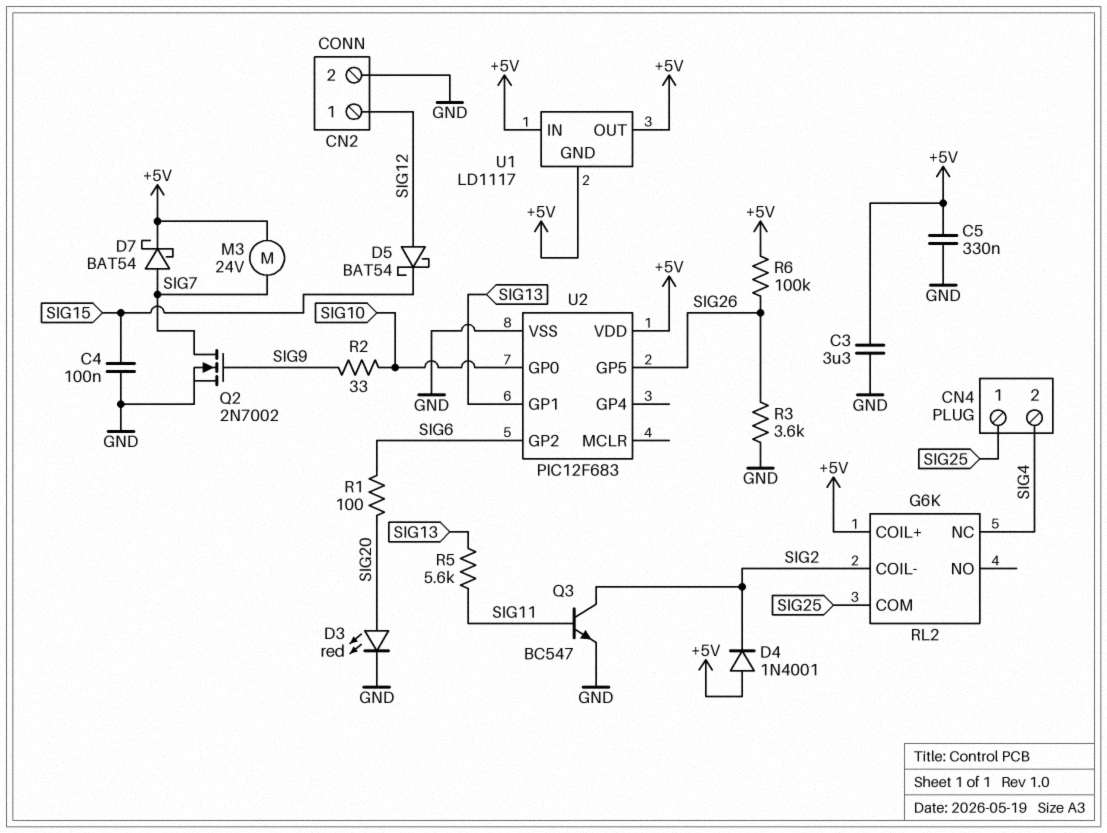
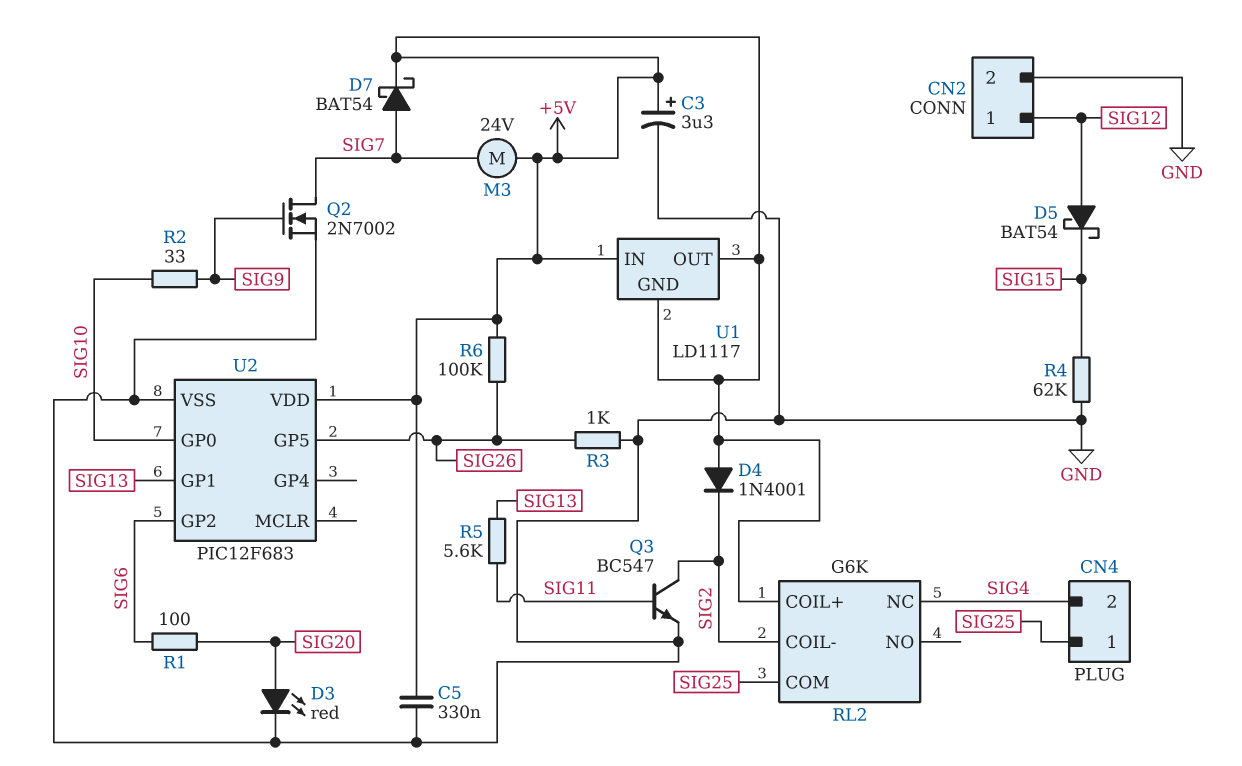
C3: 3.3uF (+5V, GND) -> 3.3uF (plus +5V, minus GND)
C4: 100nF (GND, SIG15) -> none
R3: 3.6k (GND, SIG26) -> 1k (GND, SIG26)
R4: none -> 62k (GND, SIG15)

